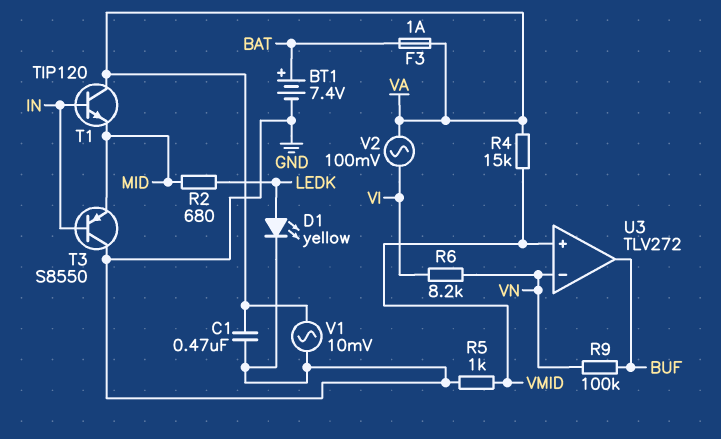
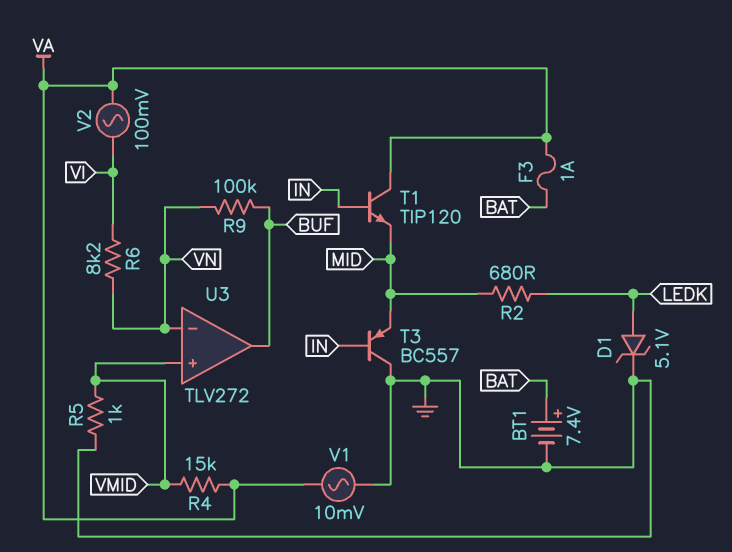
C1: 470nF (GND, VA) -> none
D1: LED yellow (A LEDK, K GND) -> zener 5.1V (A LEDK, K GND)
T3: PNP S8550 (B IN, C GND, E MID) -> PNP BC557 (B IN, C GND, E MID)

